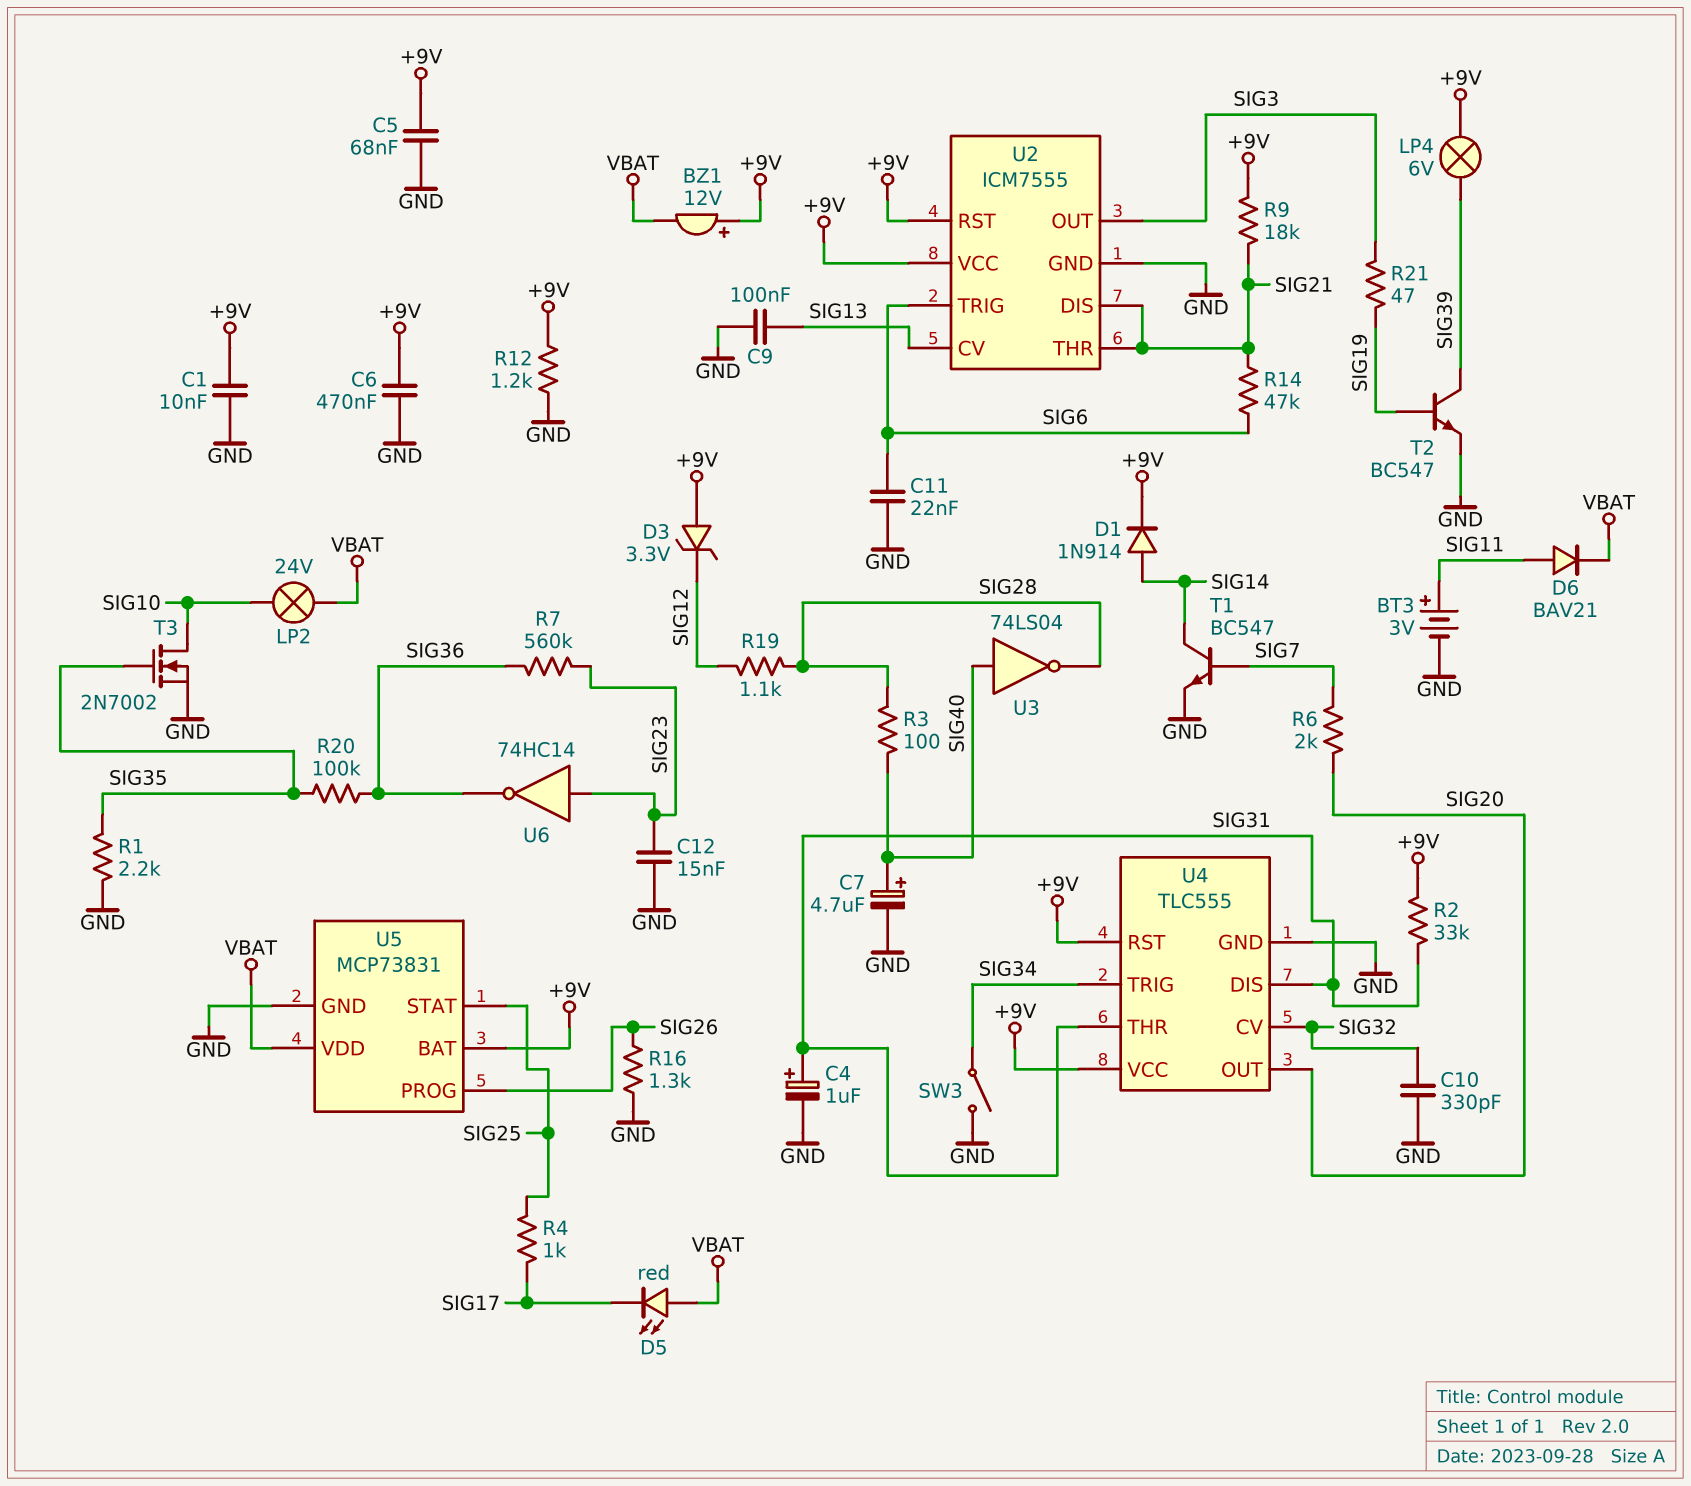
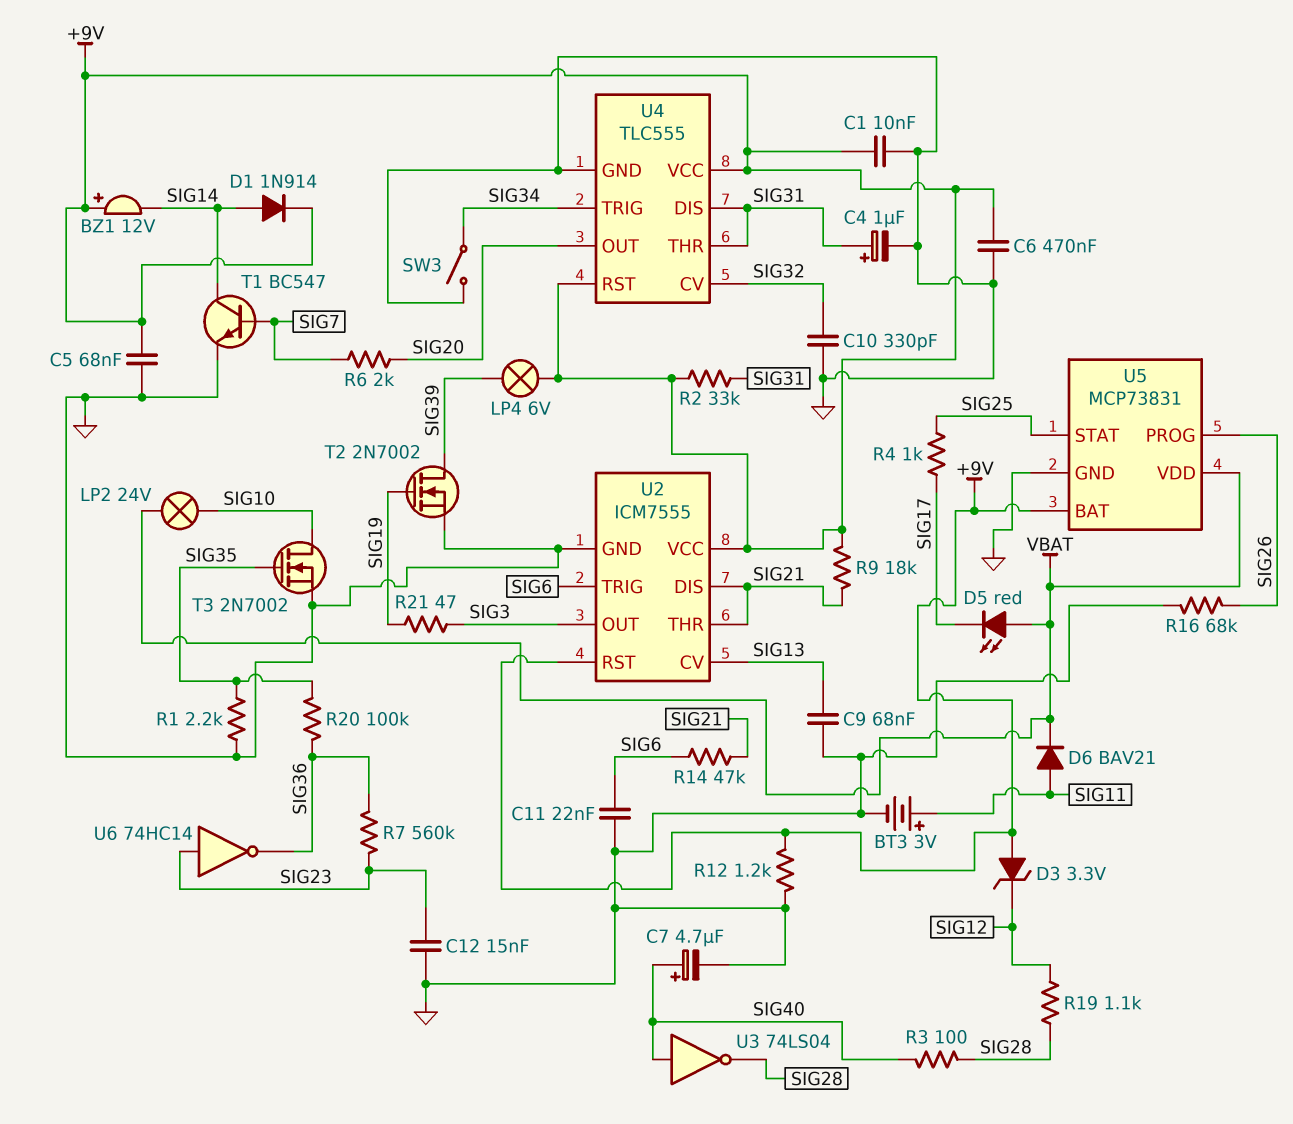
BZ1: buzzer 12V (plus +9V, minus VBAT) -> buzzer 12V (plus +9V, minus SIG14)
C9: 100nF (GND, SIG13) -> 68nF (GND, SIG13)
R16: 1.3k (GND, SIG26) -> 68k (GND, SIG26)
T2: NPN BC547 (B SIG19, C SIG39, E GND) -> NMOS 2N7002 (G SIG19, D SIG39, S GND)

